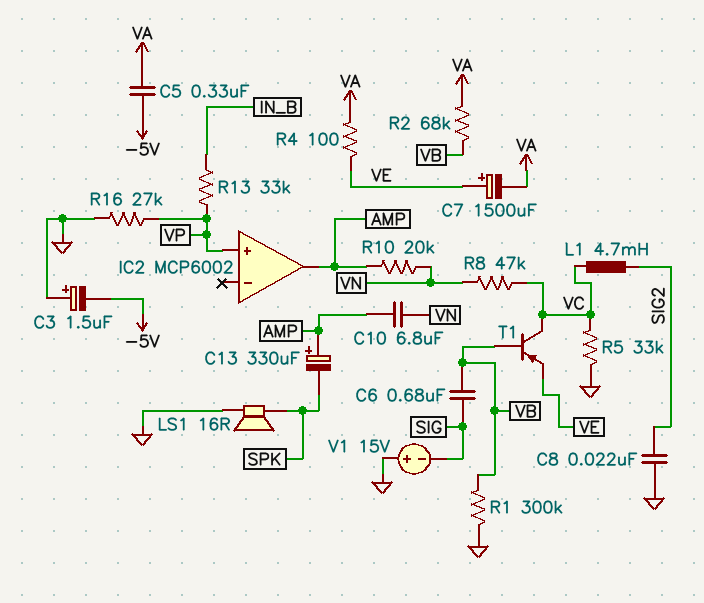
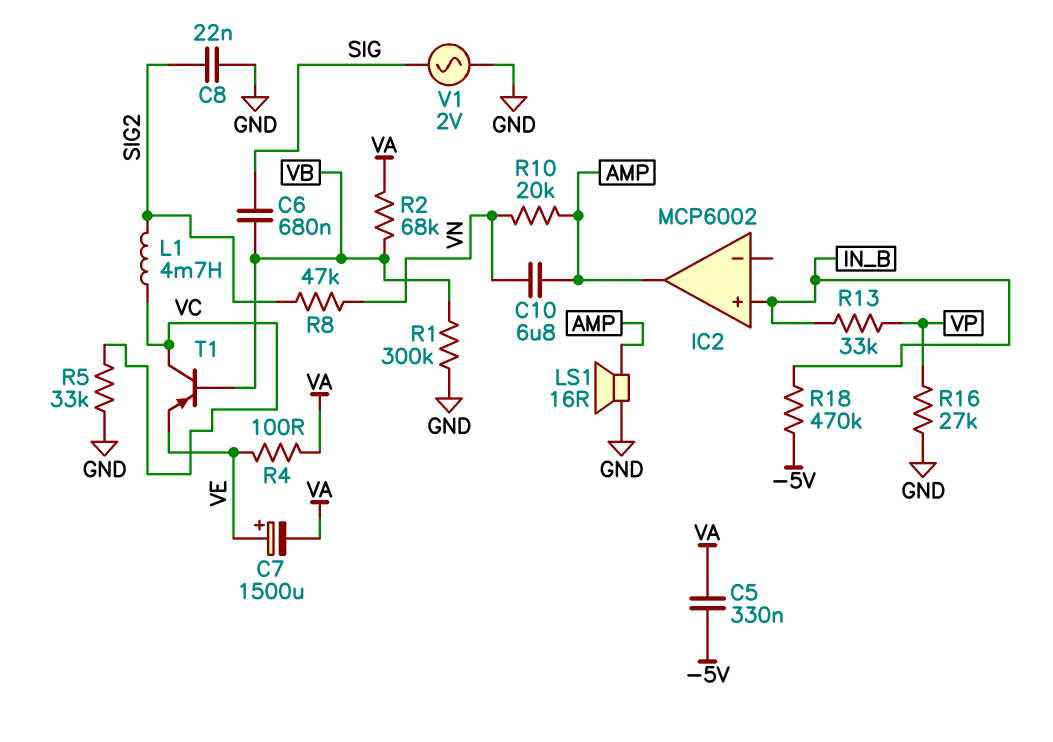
C3: 1.5uF (plus GND, minus -5V) -> none
C13: 330uF (plus AMP, minus SPK) -> none
IC2 pin in+: VP -> IN_B
LS1: speaker 16R (GND, SPK) -> speaker 16R (AMP, GND)
R8: 47k (VC, VN) -> 47k (SIG2, VN)
R18: none -> 470k (-5V, IN_B)
V1: 15V (plus GND, minus SIG) -> AC 2V (GND, SIG)

